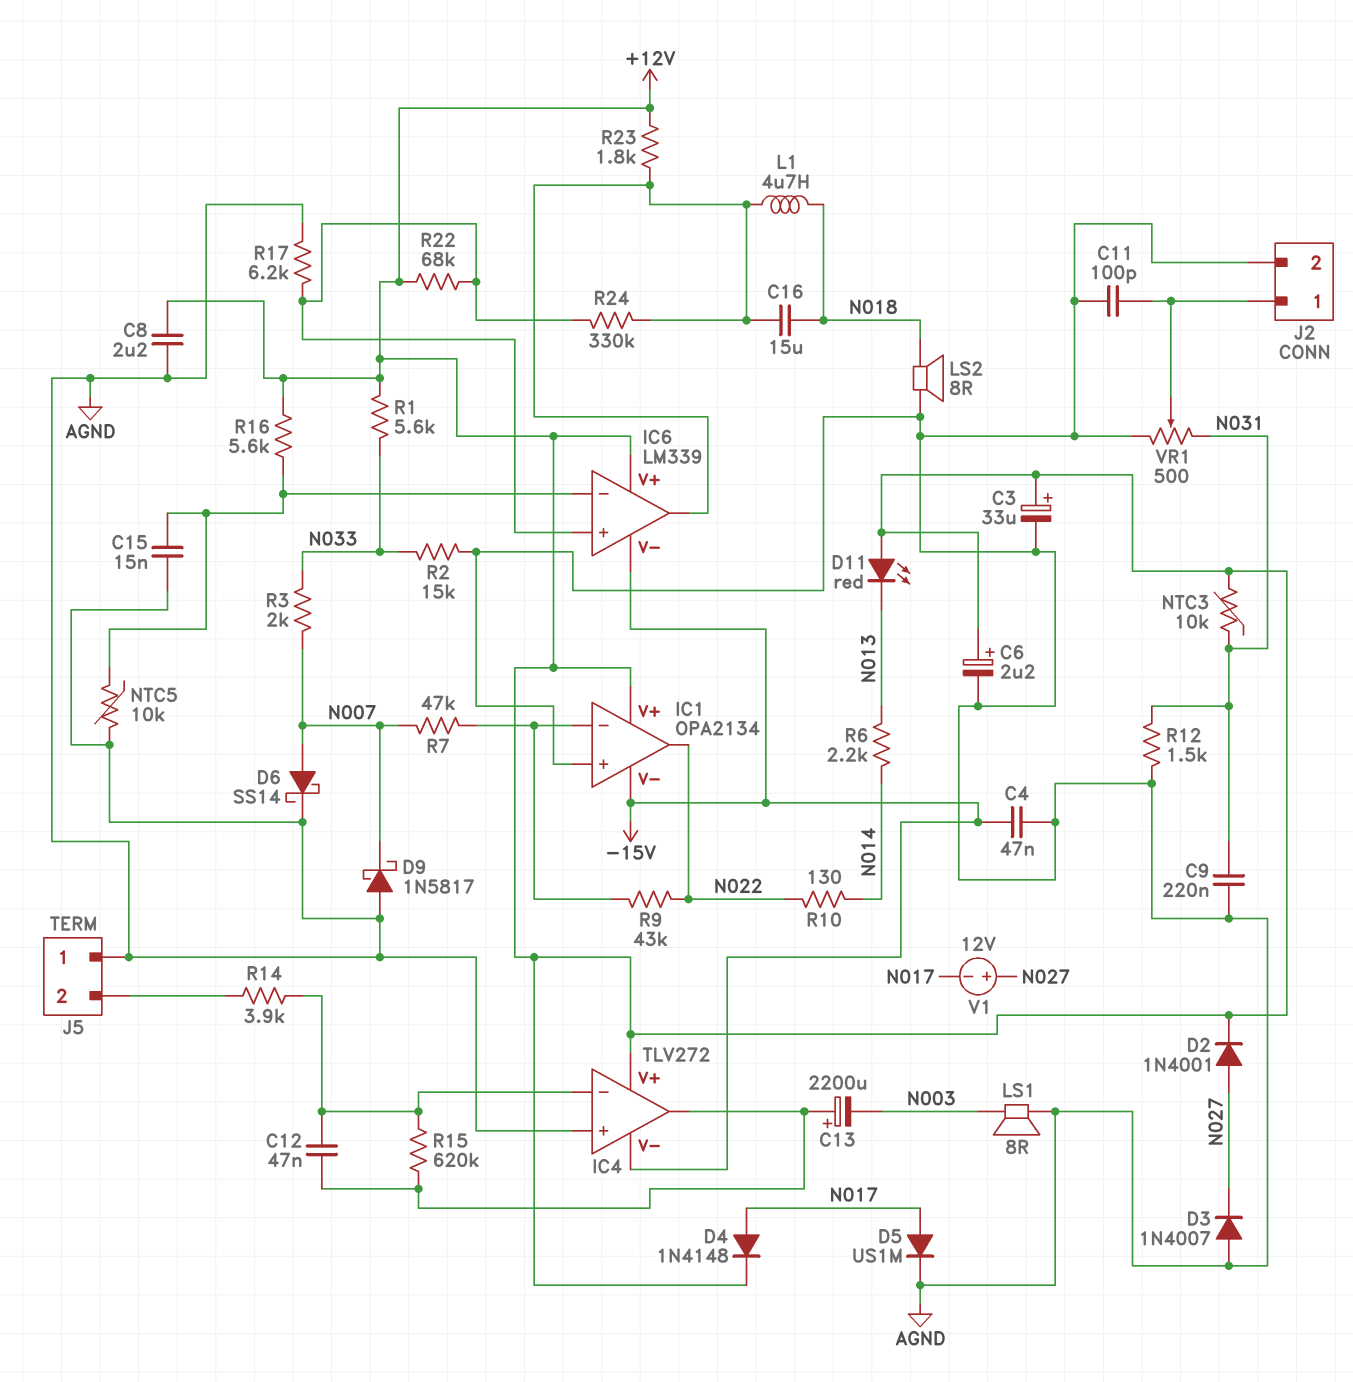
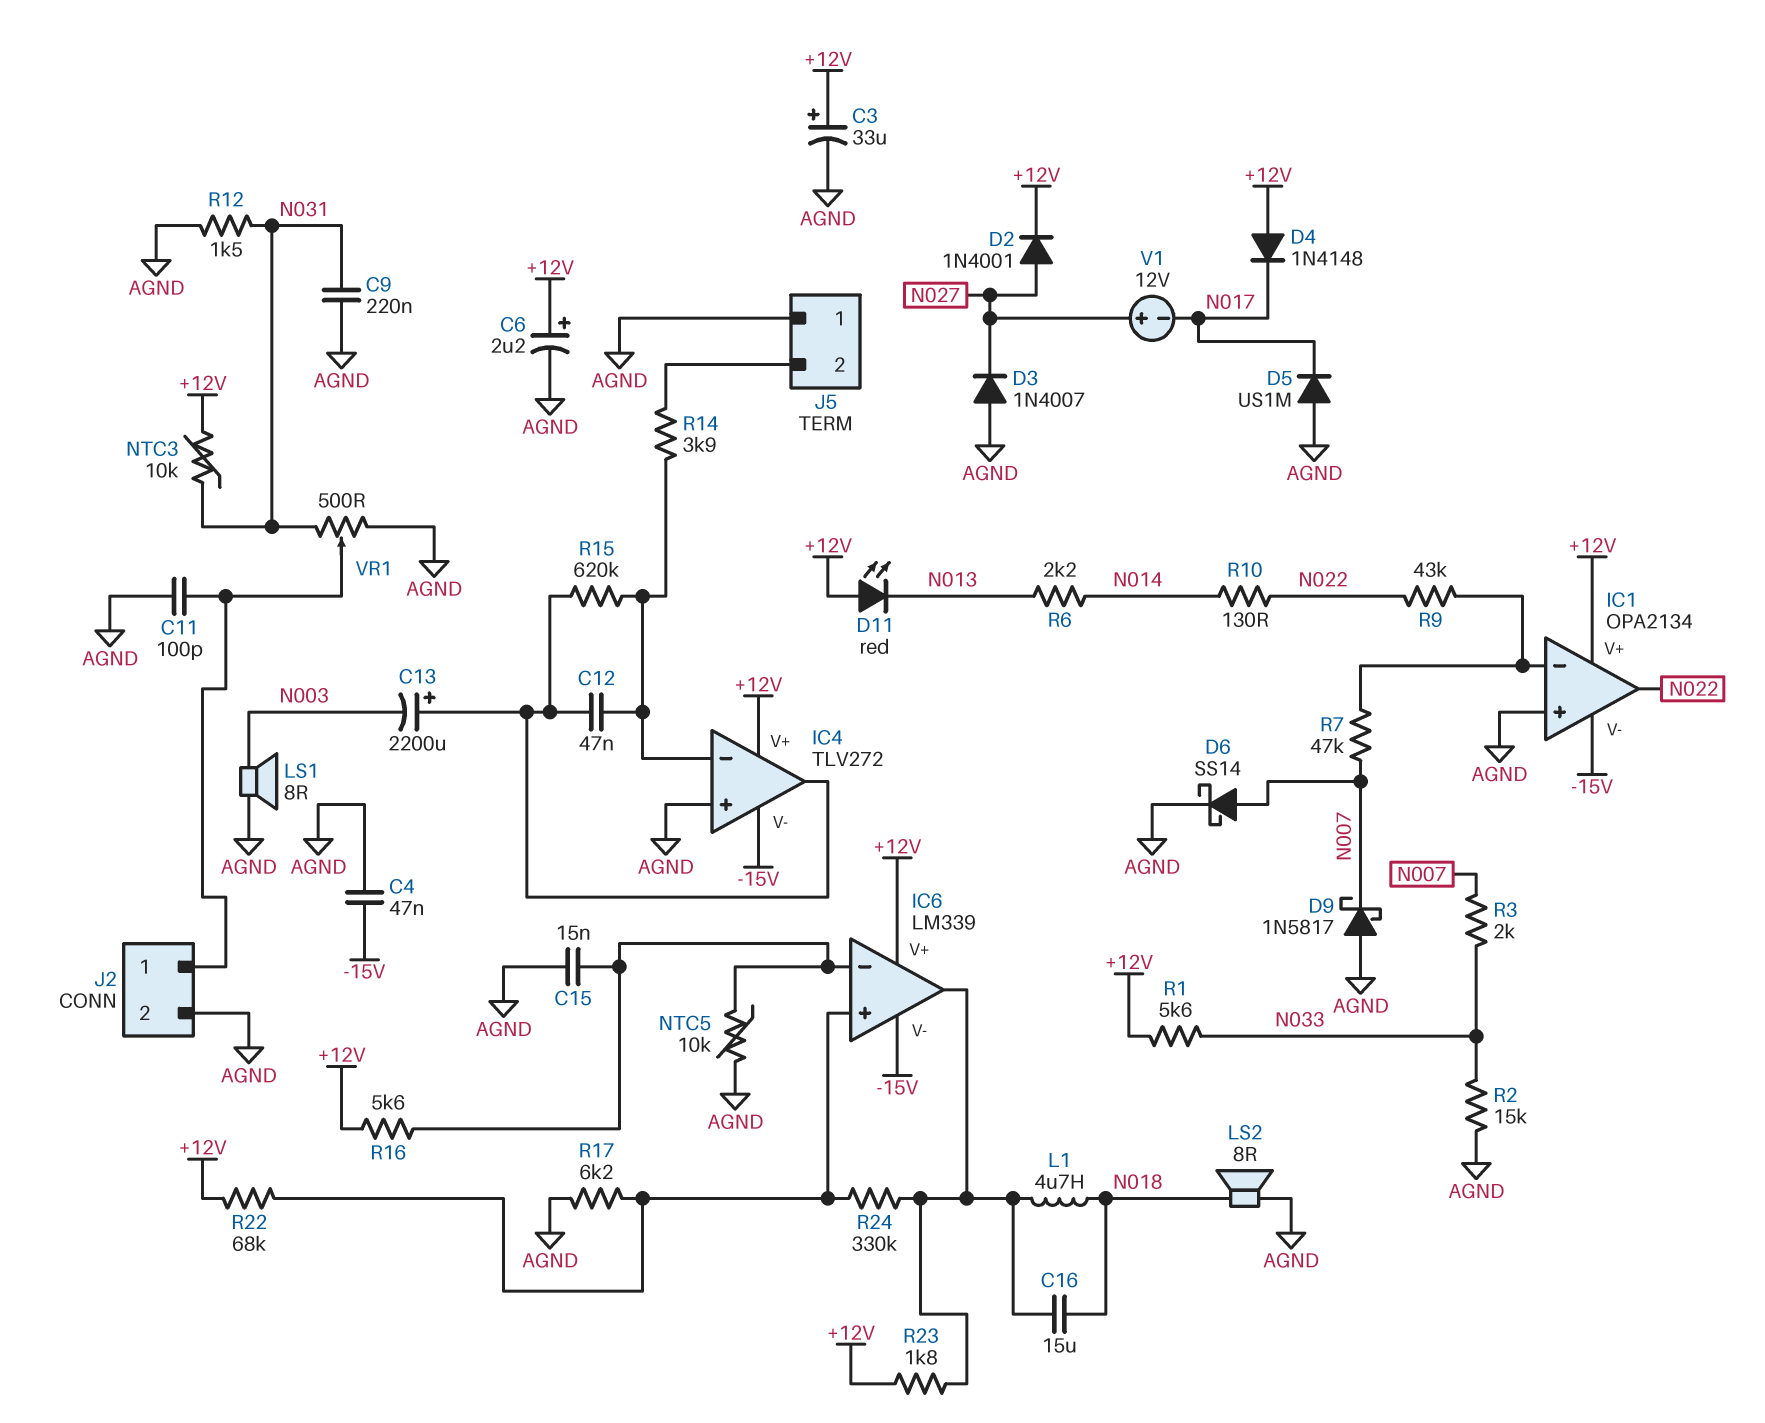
C8: 2.2uF (+12V, AGND) -> none
D4: diode 1N4148 (A N017, K +12V) -> diode 1N4148 (A +12V, K N017)
D5: diode US1M (A N017, K AGND) -> diode US1M (A AGND, K N017)

